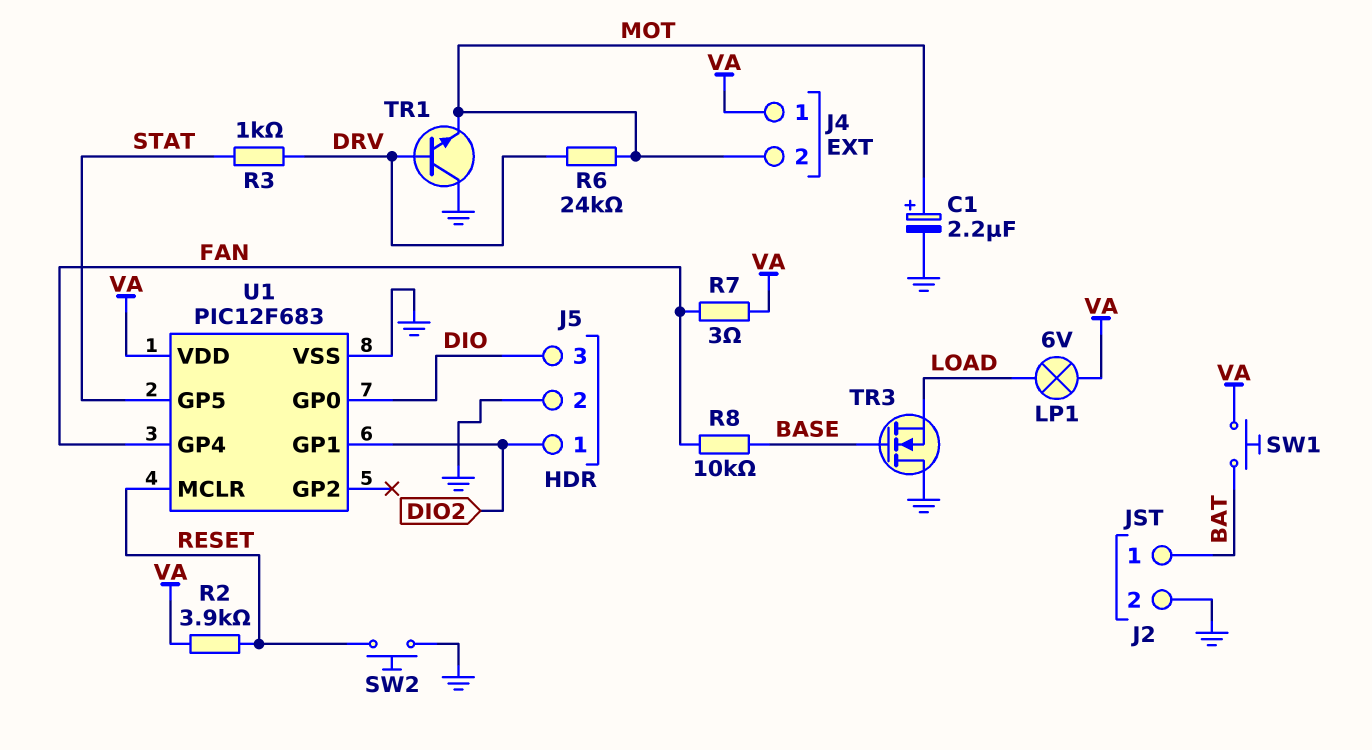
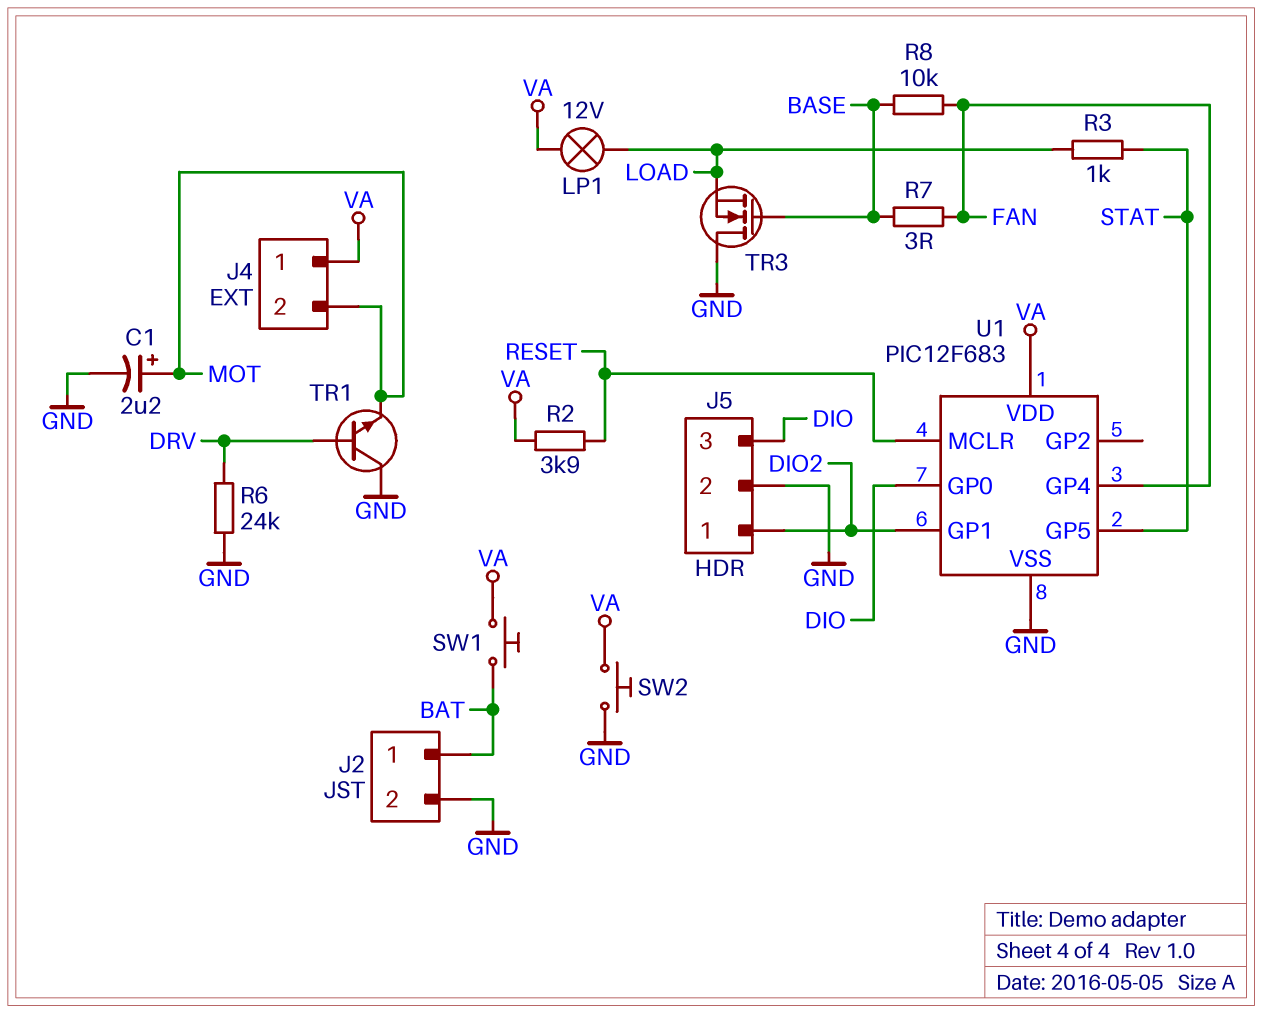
LP1: lamp 6V (LOAD, VA) -> lamp 12V (LOAD, VA)
R3: 1k (DRV, STAT) -> 1k (LOAD, STAT)
R6: 24k (DRV, MOT) -> 24k (DRV, GND)
R7: 3 (FAN, VA) -> 3 (BASE, FAN)
SW2: button (GND, RESET) -> button (GND, VA)

